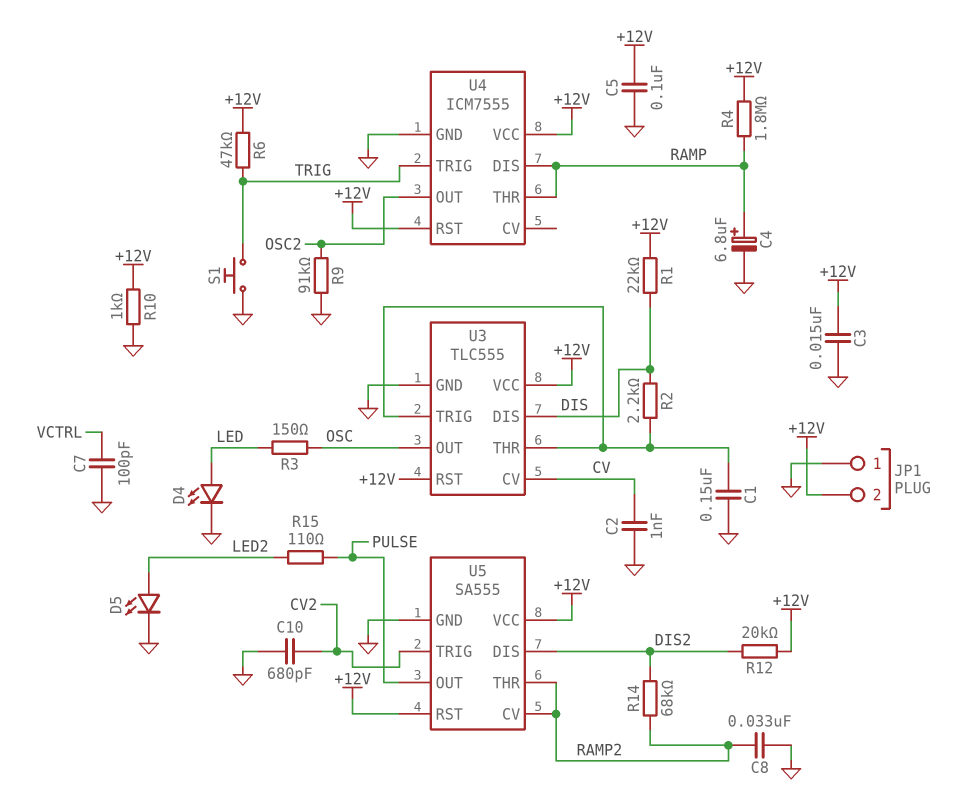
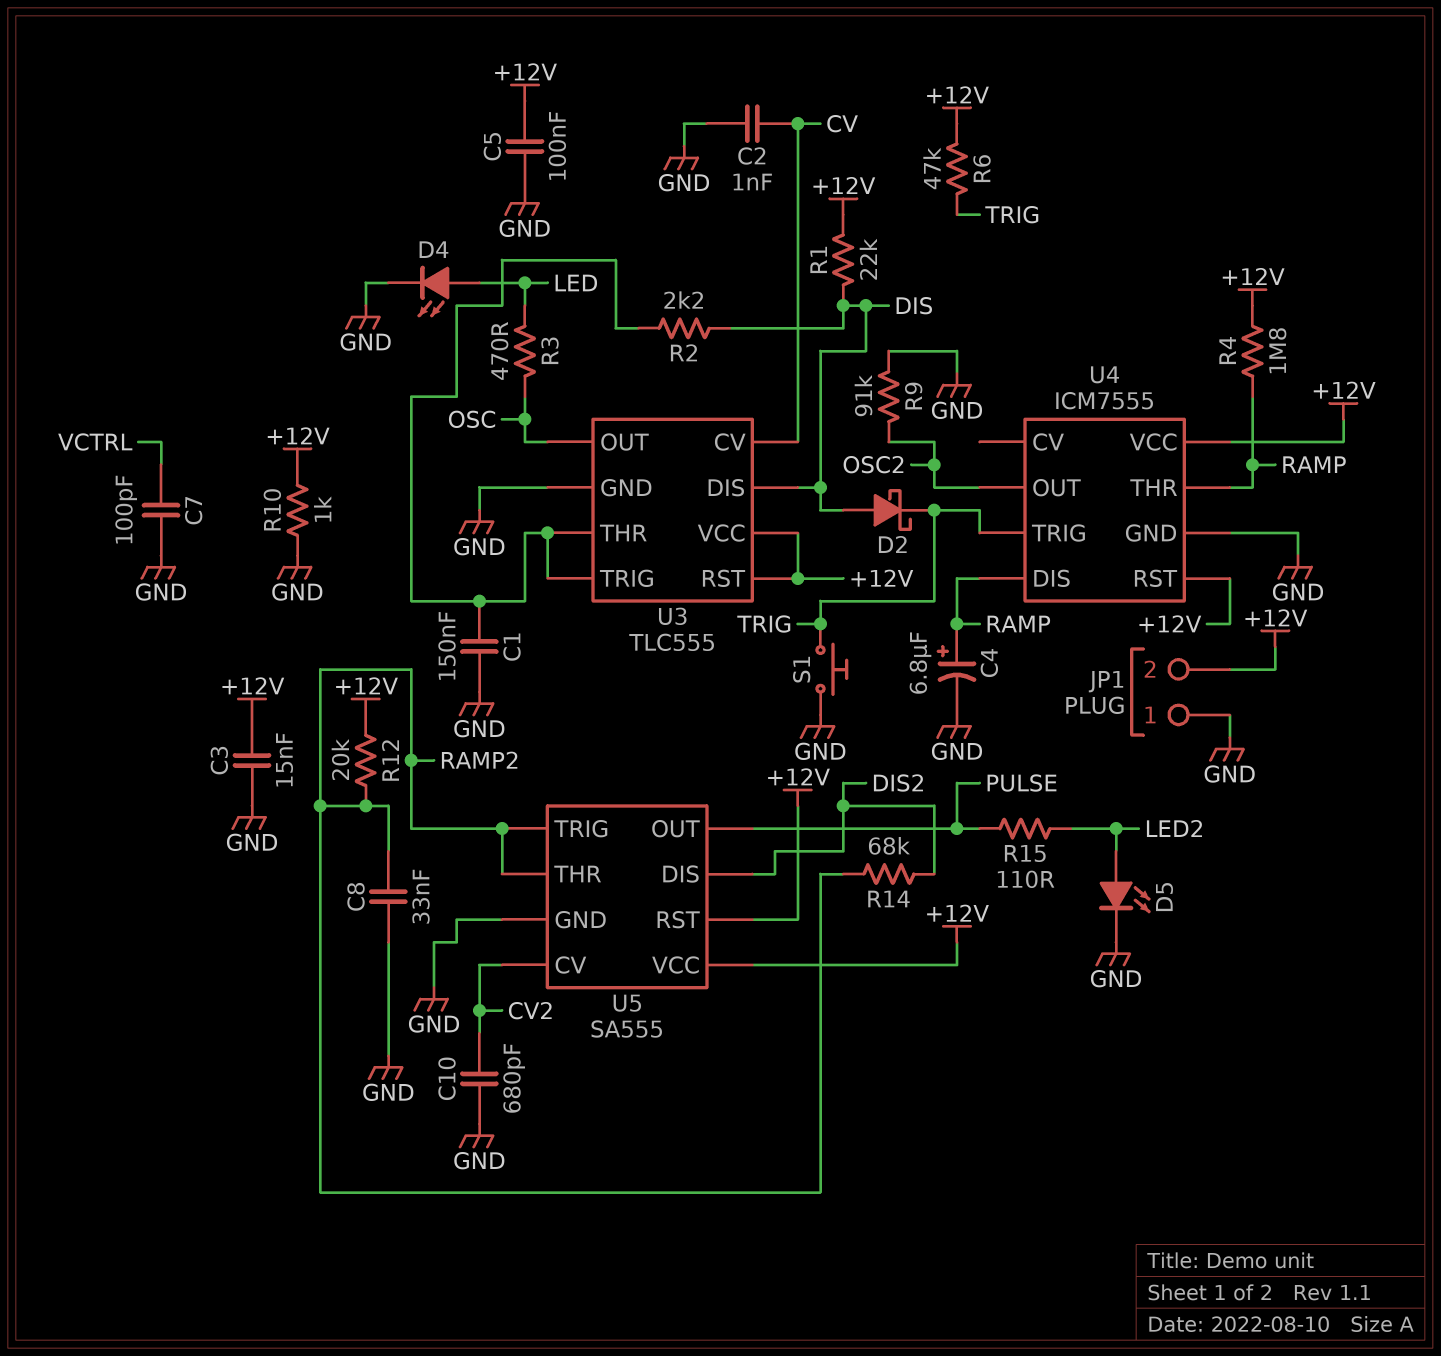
D2: none -> schottky (A DIS, K TRIG)
R3: 150 (LED, OSC) -> 470 (LED, OSC)
R12: 20k (+12V, DIS2) -> 20k (+12V, RAMP2)
U5 pin CV: RAMP2 -> CV2
U5 pin TRIG: CV2 -> RAMP2

